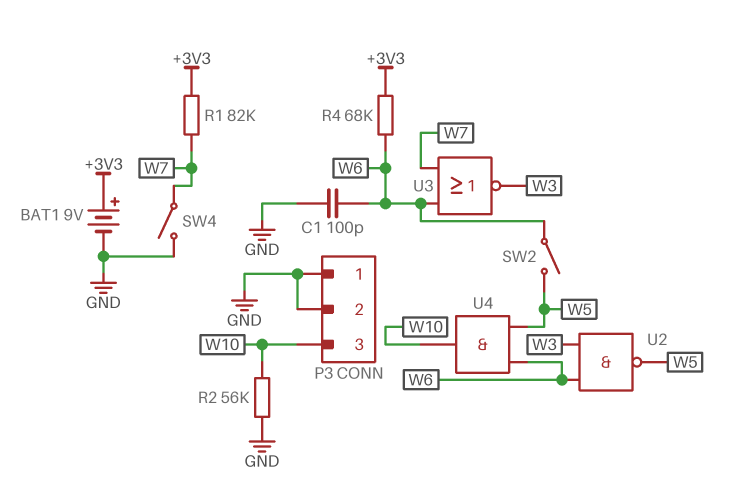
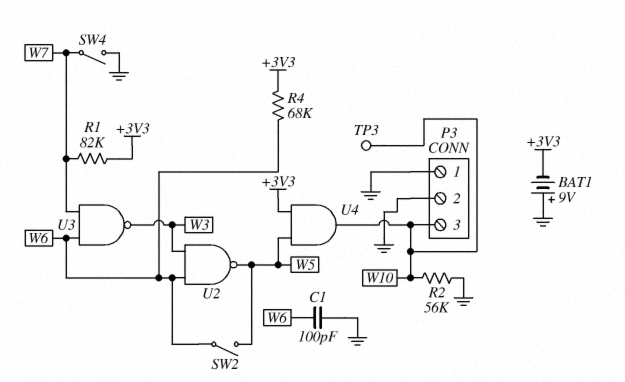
BAT1: 9V (plus +3V3, minus GND) -> 9V (plus GND, minus +3V3)
TP3: none -> test point (W10)
U3: NOR (in W6, in W7, out W3) -> NAND (in W6, in W7, out W3)
U4: AND (in W5, in W6, out W10) -> AND (in +3V3, in W5, out W10)

